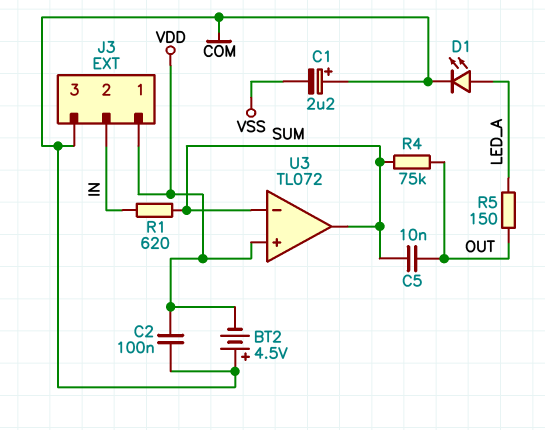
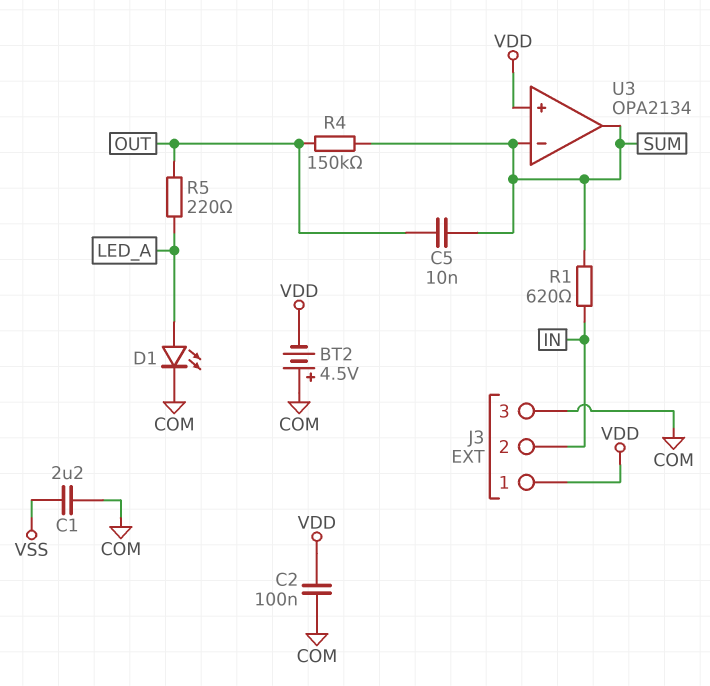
C1: 2.2uF (plus COM, minus VSS) -> 2.2uF (COM, VSS)
R4: 75k (OUT, SUM) -> 150k (OUT, SUM)
R5: 150 (LED_A, OUT) -> 220 (LED_A, OUT)
U3: TL072 -> OPA2134

